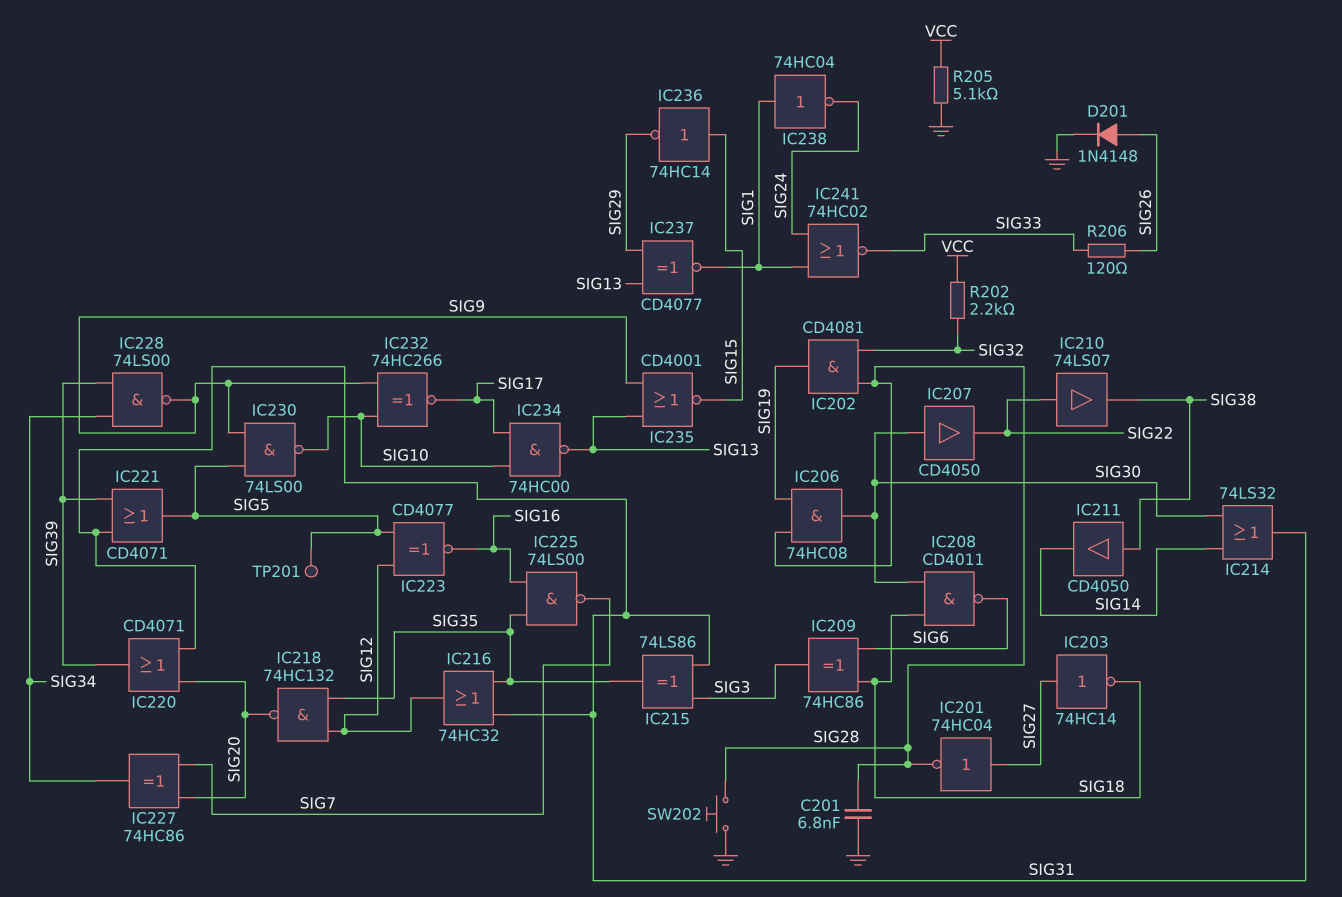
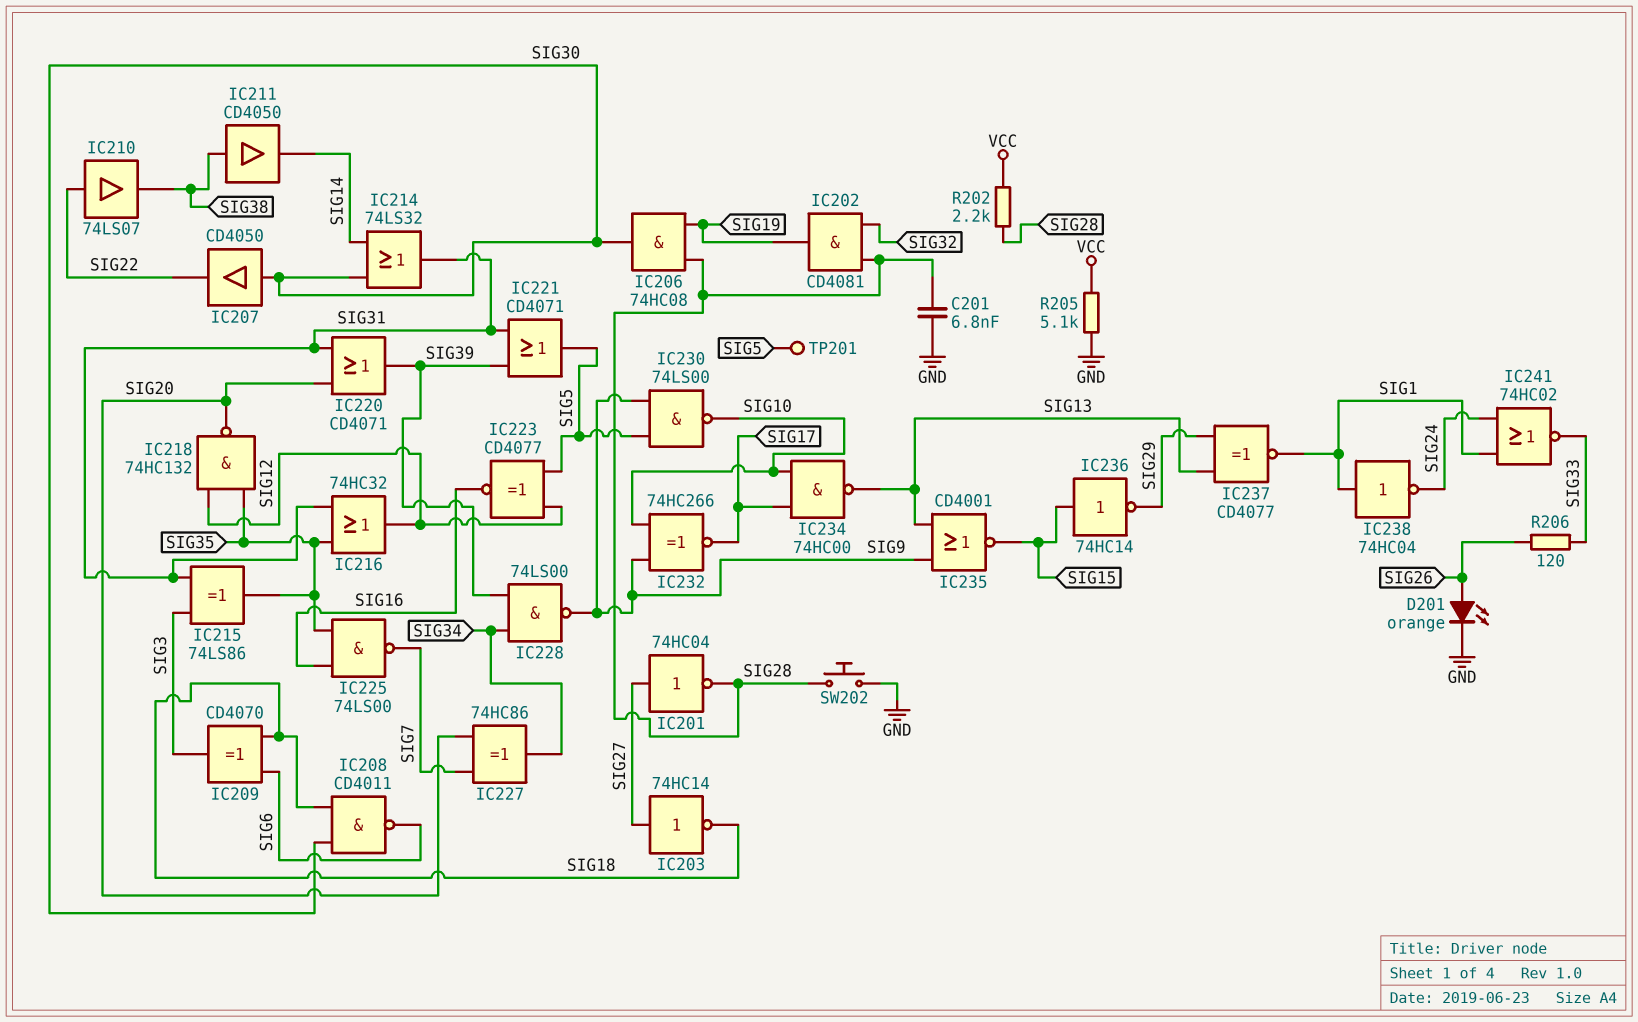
D201: diode 1N4148 (A SIG26, K GND) -> LED orange (A SIG26, K GND)
IC209: XOR 74HC86 (in SIG6, in SIG18, out SIG3) -> XOR CD4070 (in SIG6, in SIG18, out SIG3)
R202: 2.2k (SIG32, VCC) -> 2.2k (SIG28, VCC)

